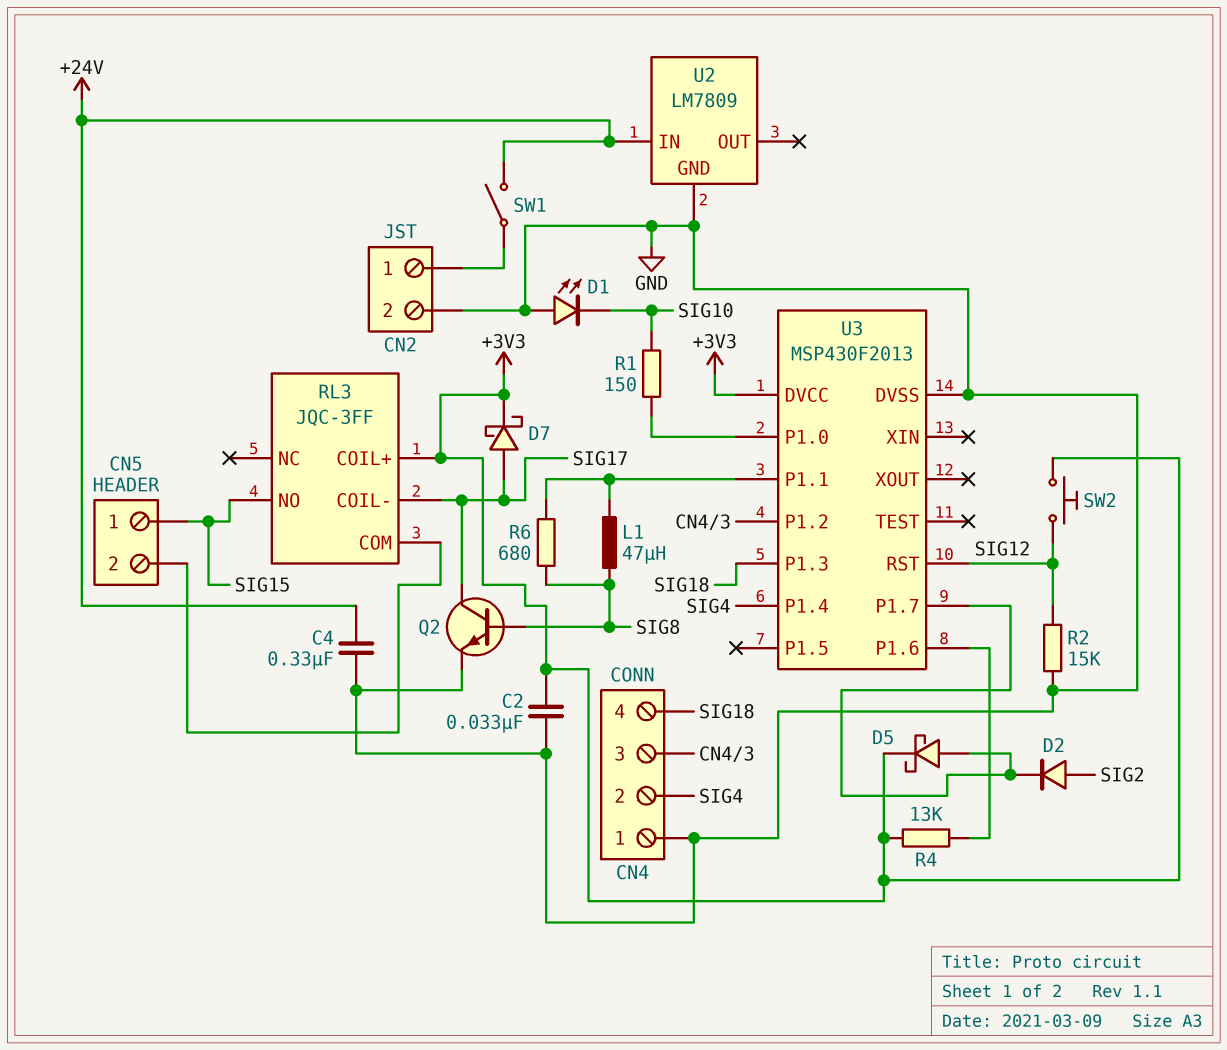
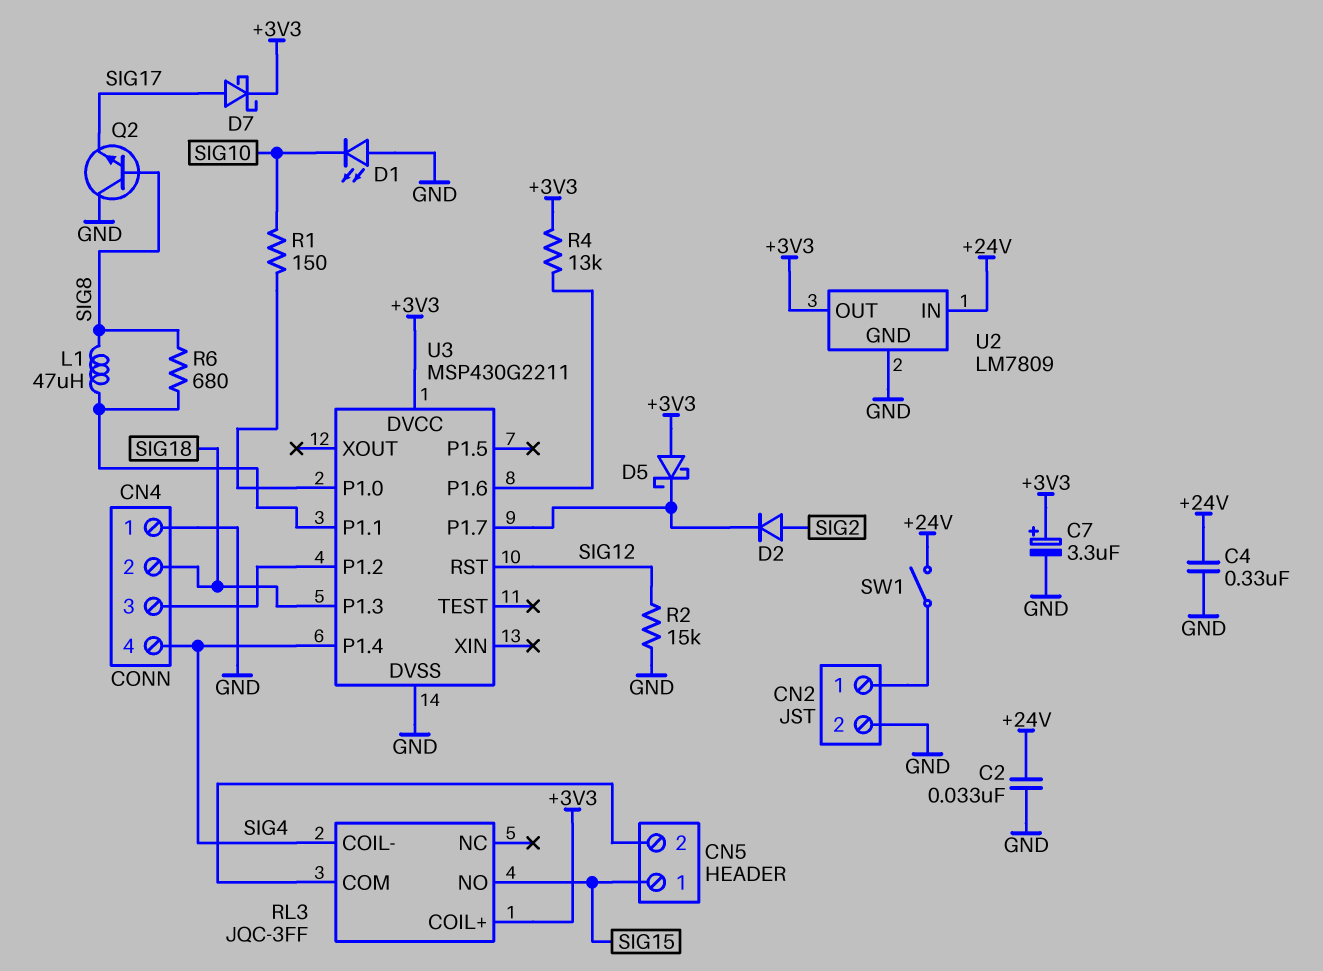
C2: 33nF (+3V3, GND) -> 33nF (+24V, GND)
C7: none -> 3.3uF (plus +3V3, minus GND)
CN4 pin 2: SIG4 -> SIG18
CN4 pin 4: SIG18 -> SIG4
D5: schottky (A U3/P1.7, K +3V3) -> schottky (A +3V3, K U3/P1.7)
Q2: NPN (B SIG8, C SIG17, E GND) -> NPN (B SIG8, C GND, E SIG17)
RL3 pin COIL-: SIG17 -> SIG4
SW2: button (+3V3, SIG12) -> none
U2 pin OUT: none -> +3V3
U3: MSP430F2013 -> MSP430G2211

